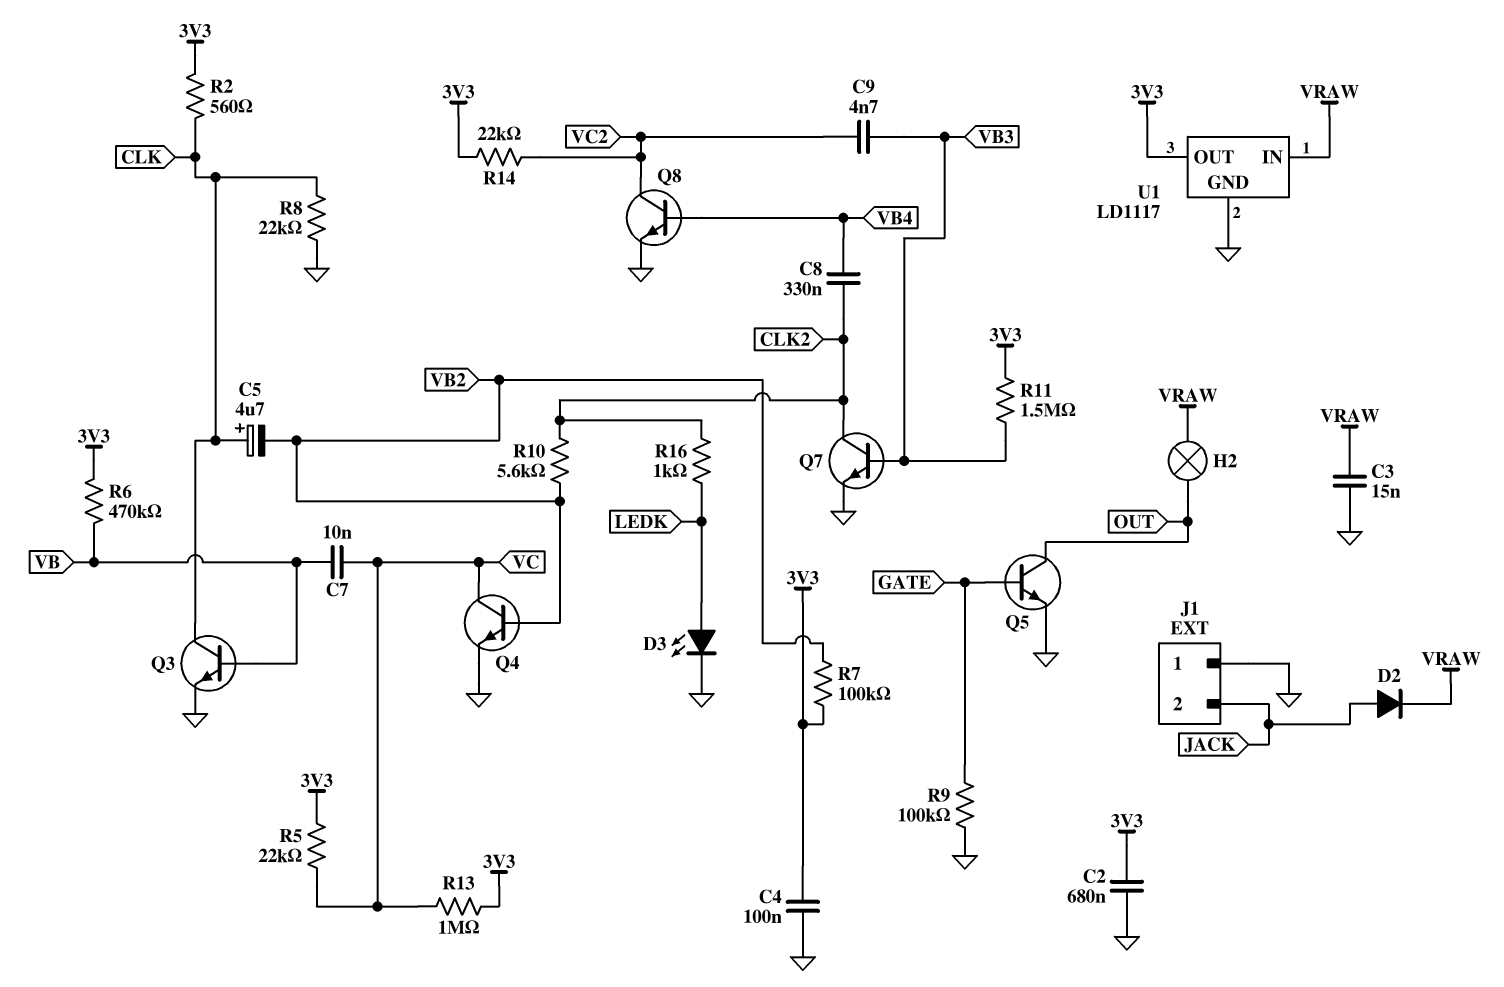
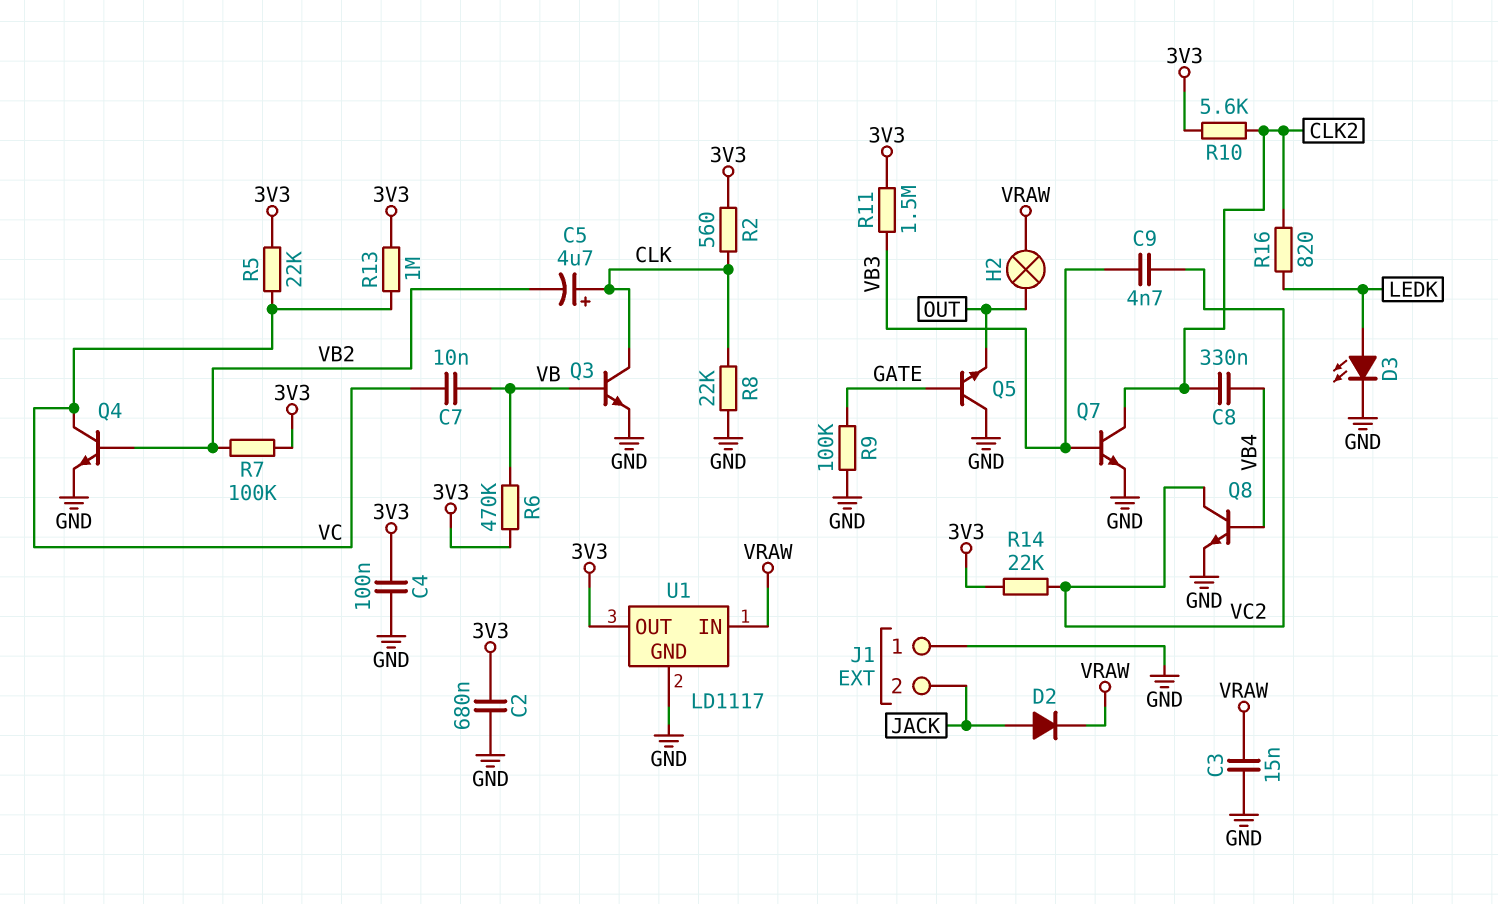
Q5: NPN (B GATE, C OUT, E GND) -> NPN (B GATE, C GND, E OUT)
R10: 5.6k (CLK2, VB2) -> 5.6k (3V3, CLK2)
R16: 1k (CLK2, LEDK) -> 820 (CLK2, LEDK)

